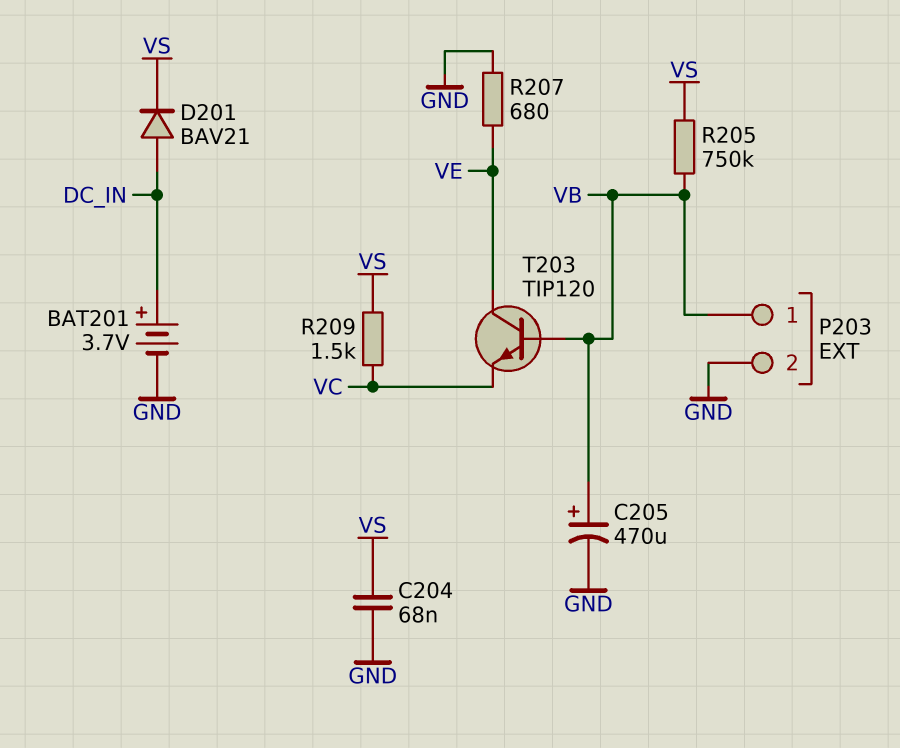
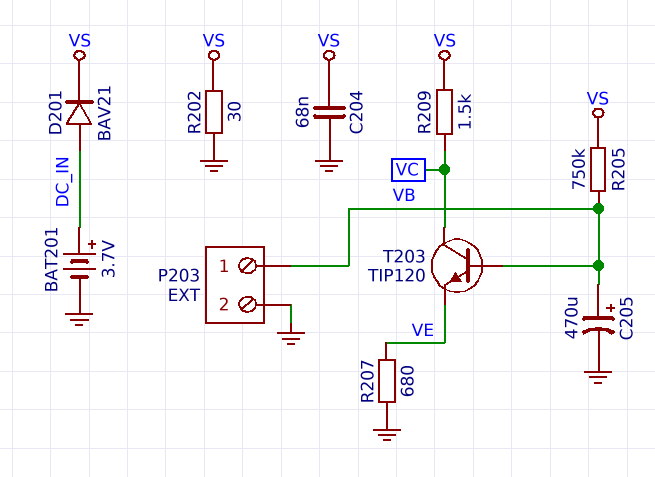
R202: none -> 30 (GND, VS)
T203: NPN TIP120 (B VB, C VE, E VC) -> NPN TIP120 (B VB, C VC, E VE)

